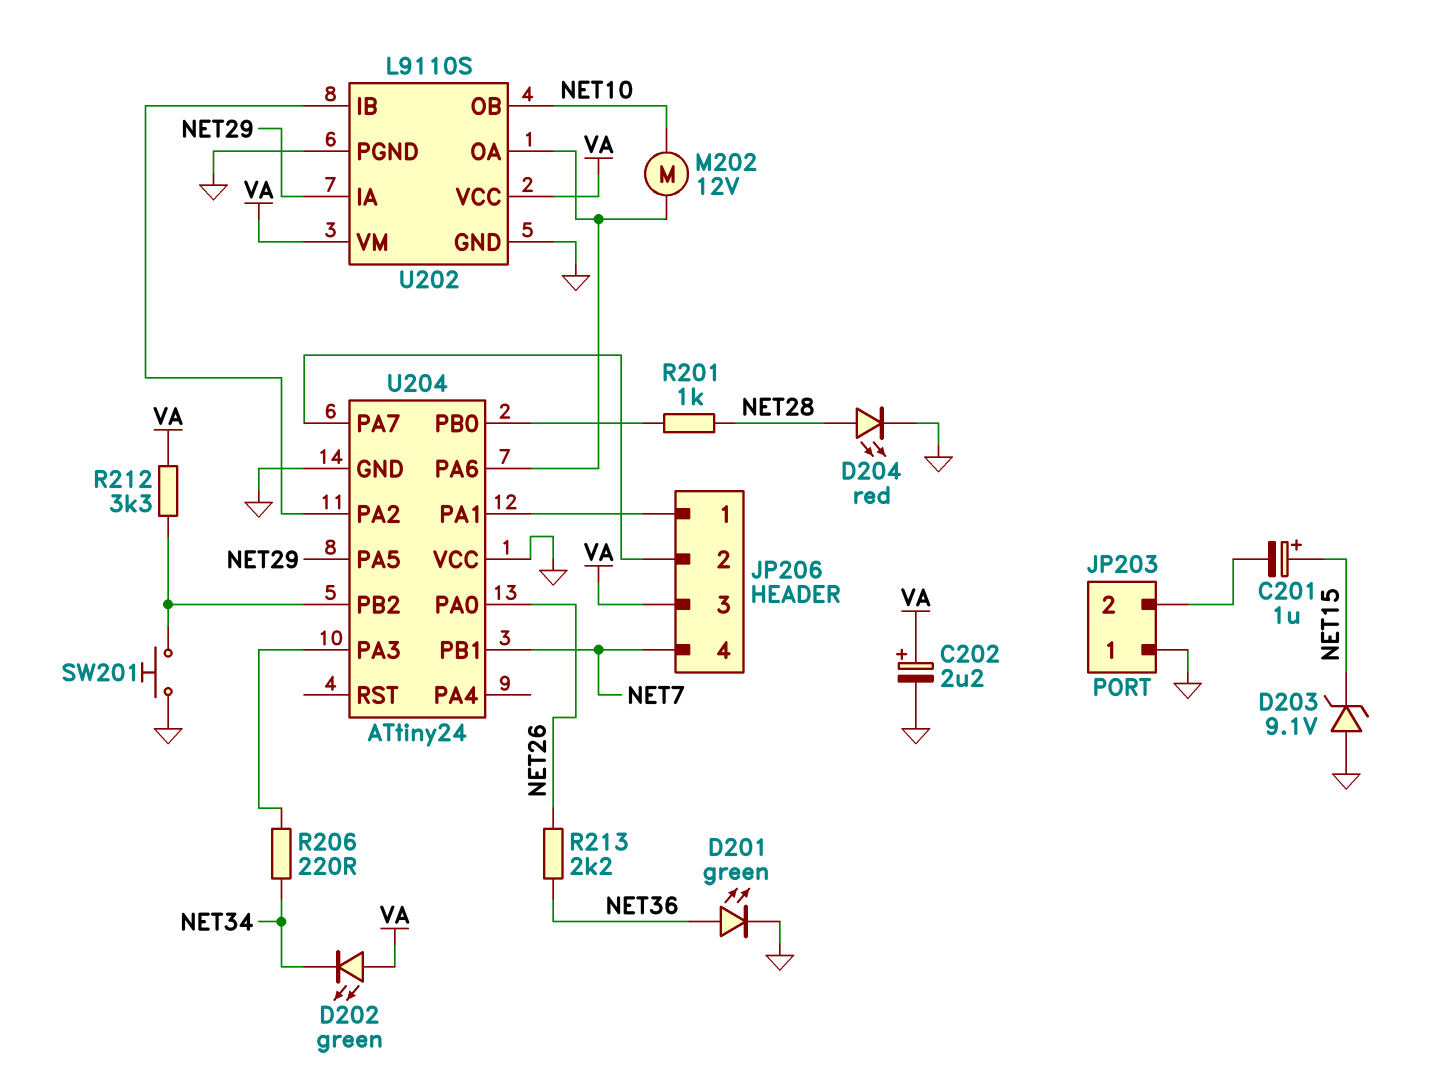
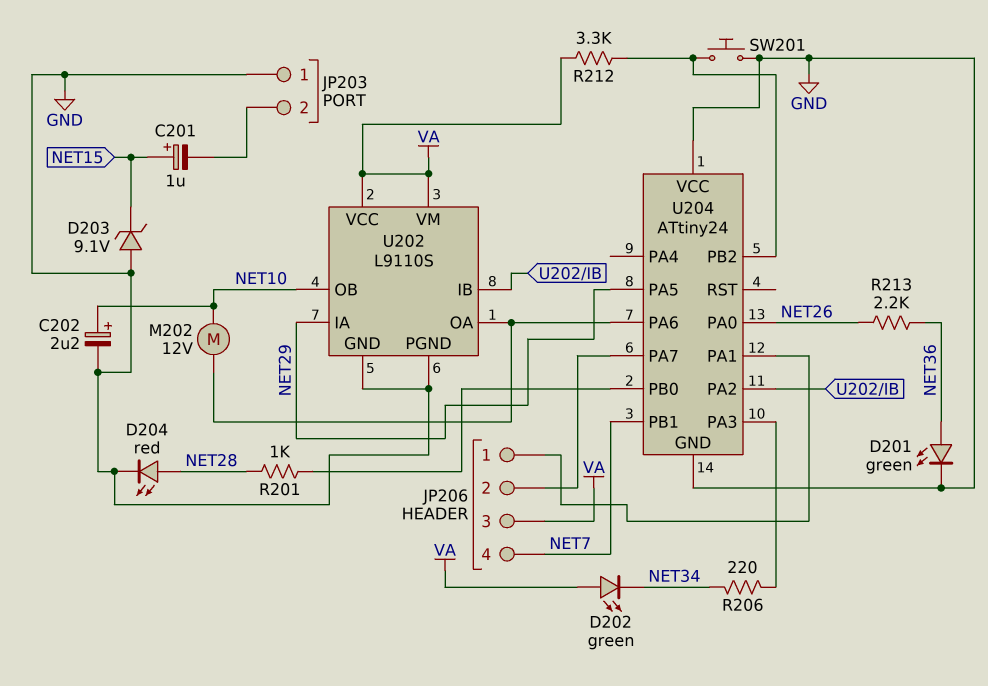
C202: 2.2uF (plus VA, minus GND) -> 2.2uF (plus NET10, minus GND)

